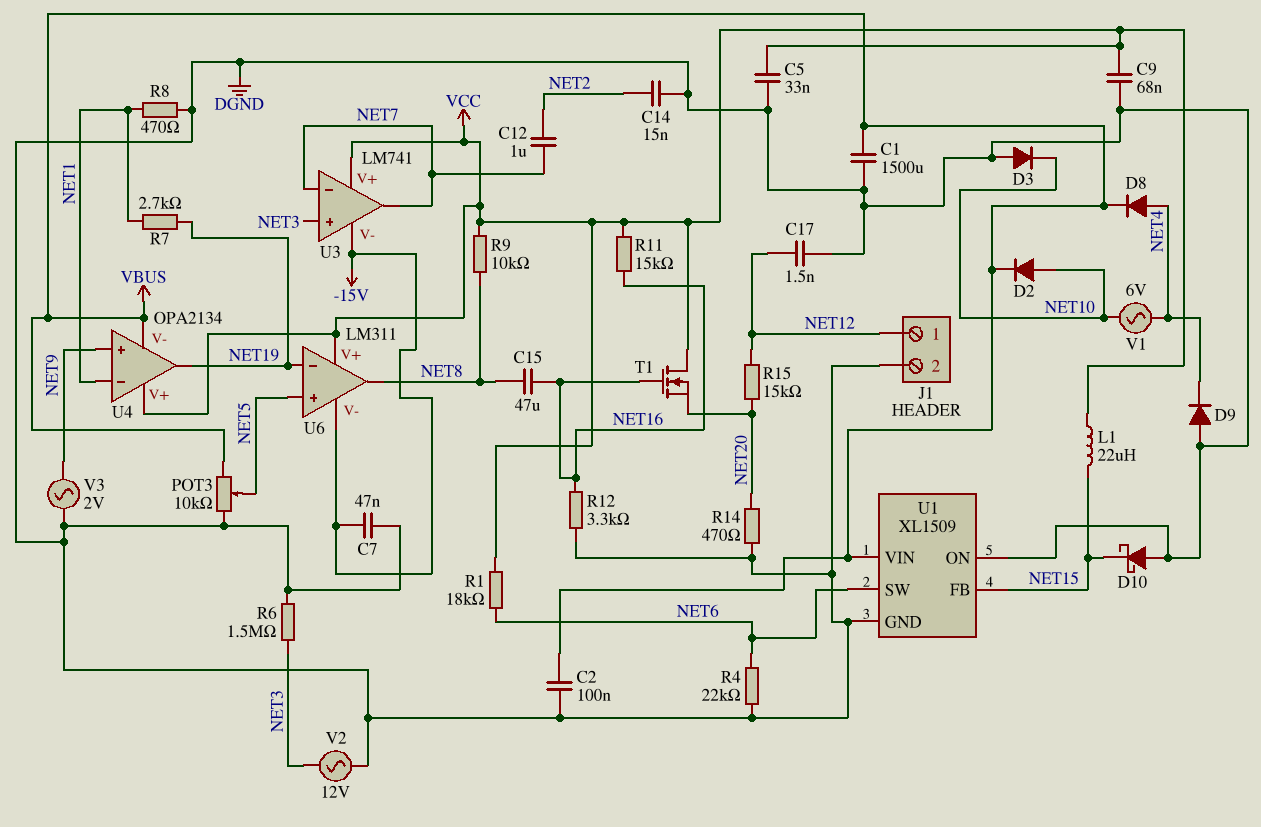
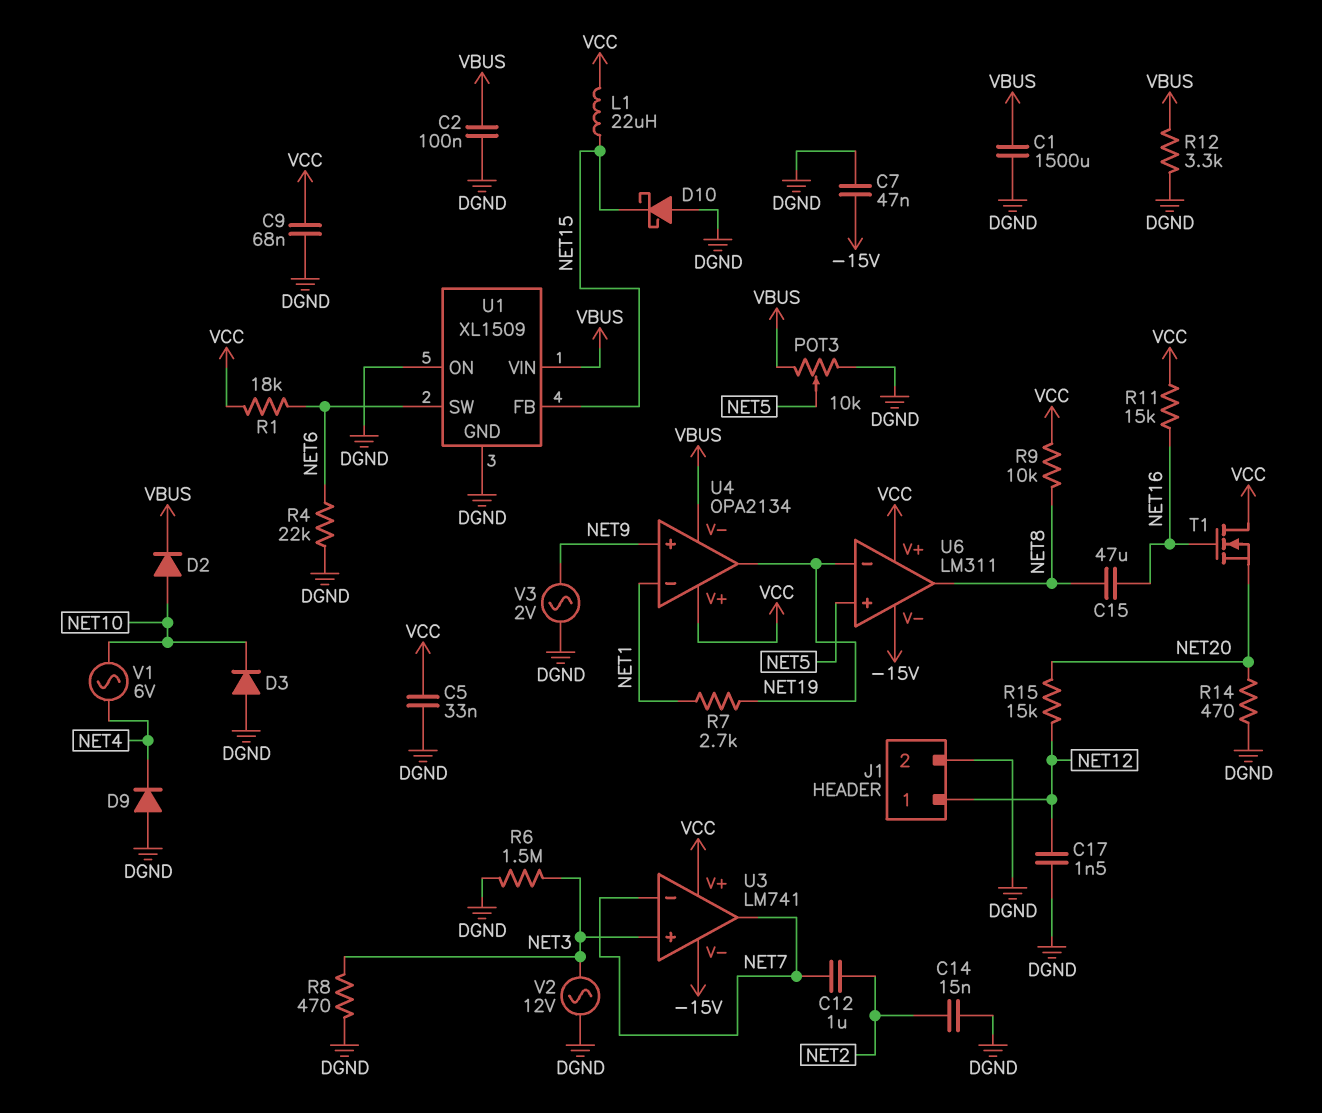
D8: diode (A NET4, K VBUS) -> none
R8: 470 (DGND, NET1) -> 470 (DGND, NET3)
R12: 3.3k (DGND, NET16) -> 3.3k (DGND, VBUS)

